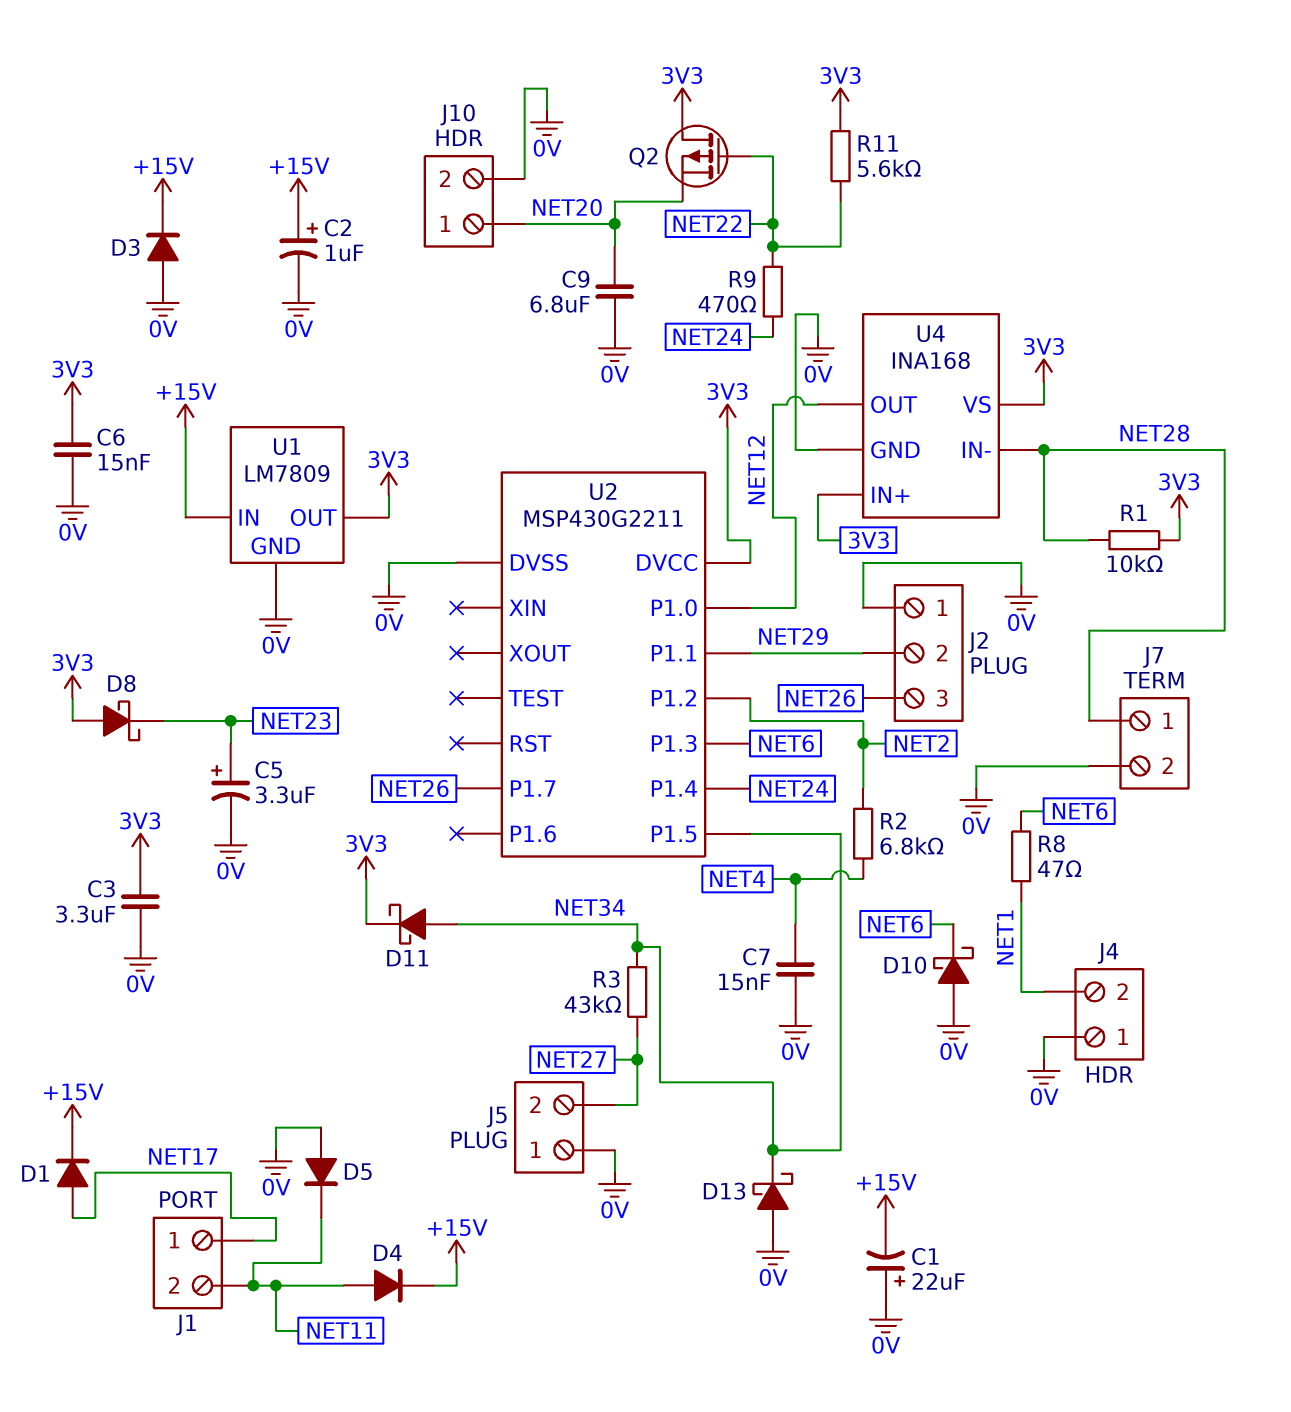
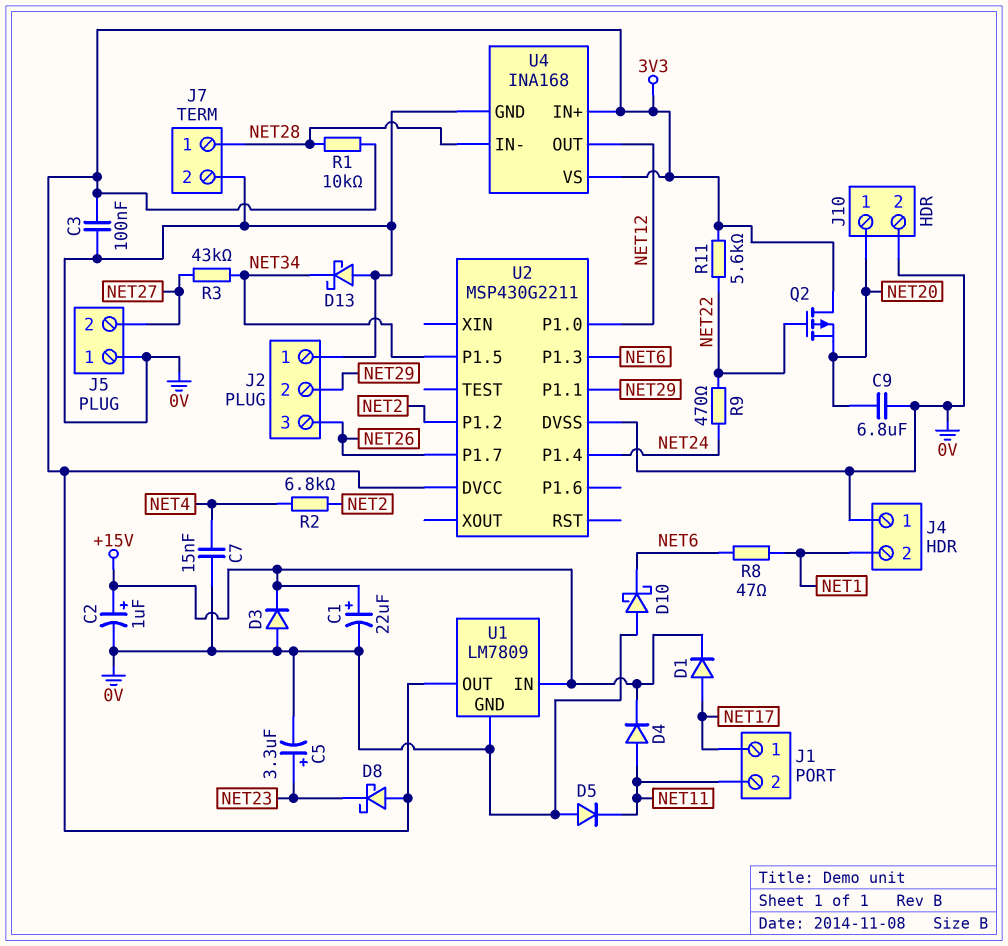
C1: 22uF (plus 0V, minus +15V) -> 22uF (plus +15V, minus 0V)
C3: 3.3uF (0V, 3V3) -> 100nF (0V, 3V3)
C6: 15nF (0V, 3V3) -> none
D11: schottky (A NET34, K 3V3) -> none

